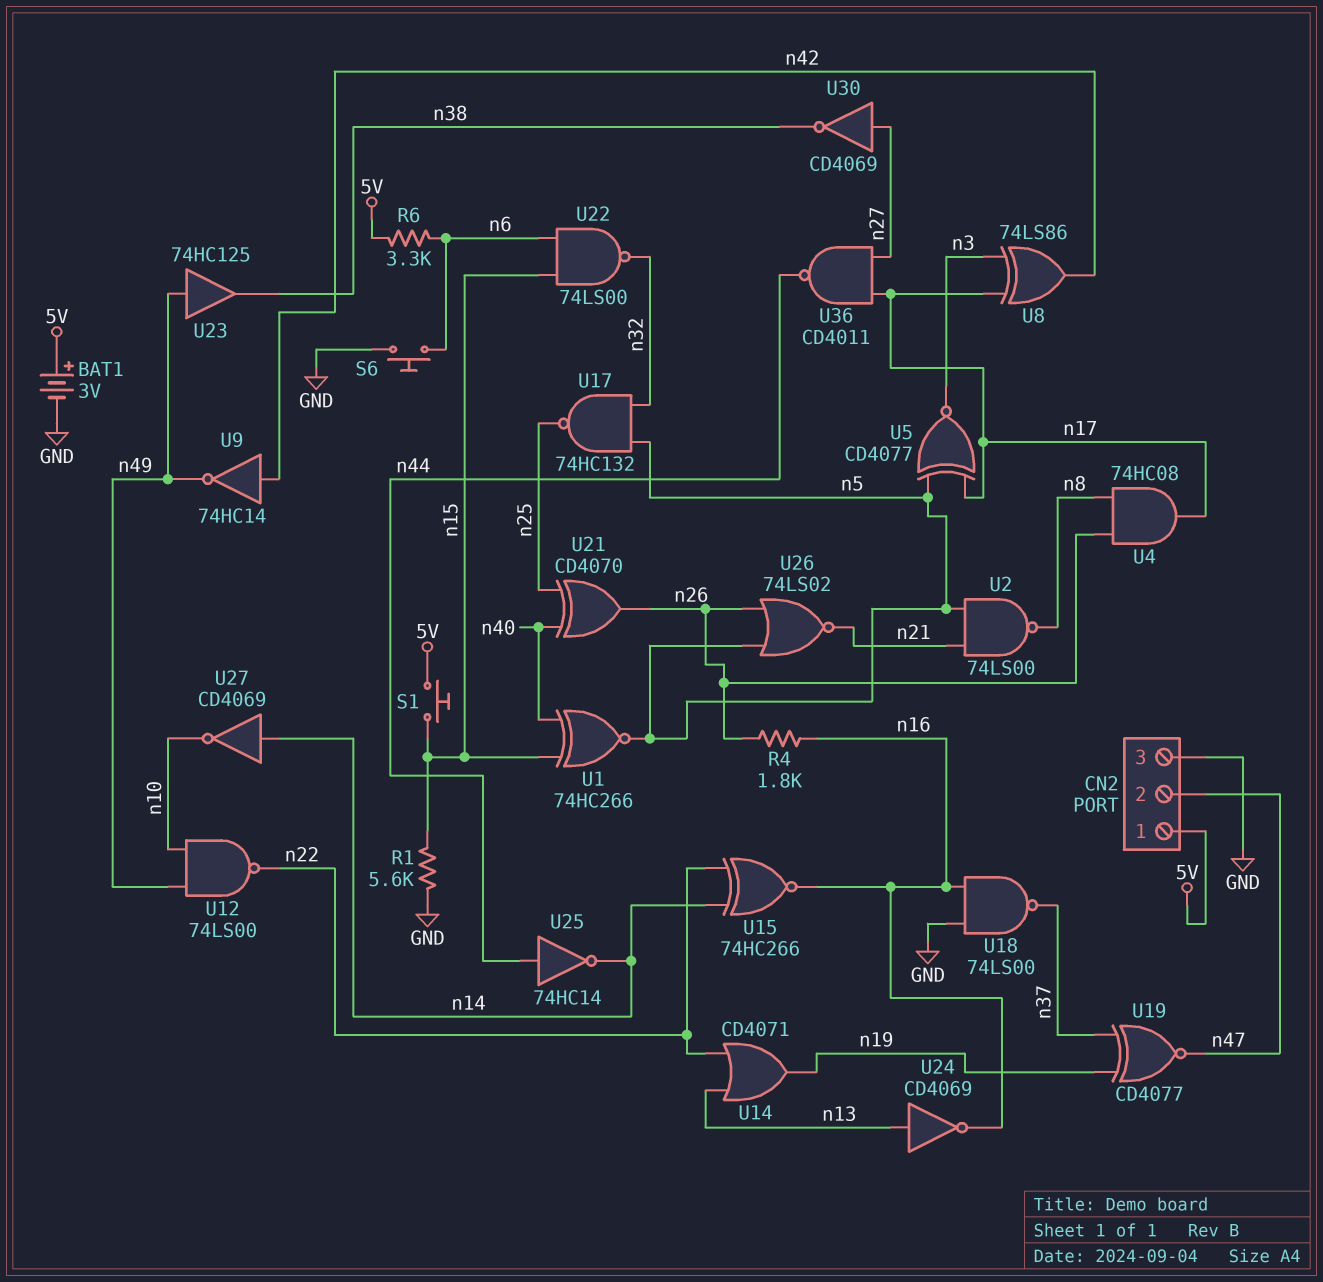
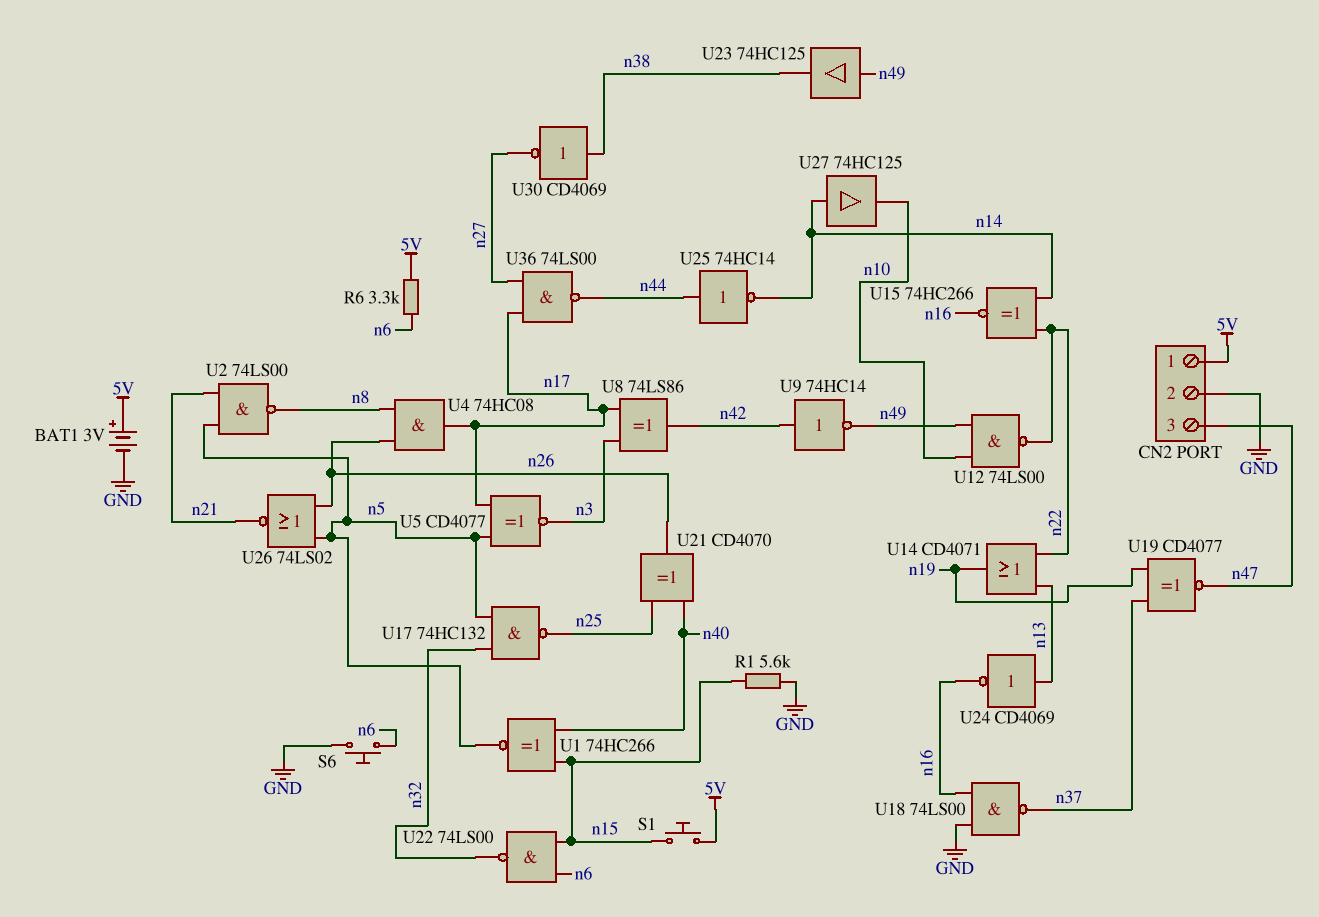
CN2 pin 2: n47 -> GND
CN2 pin 3: GND -> n47
R4: 1.8k (n16, n26) -> none
U27: NOT CD4069 (in n14, out n10) -> buffer 74HC125 (in n14, out n10)
U30: NOT CD4069 (in n27, out n38) -> NOT CD4069 (in n38, out n27)
U36: NAND CD4011 (in n17, in n27, out n44) -> NAND 74LS00 (in n17, in n27, out n44)

